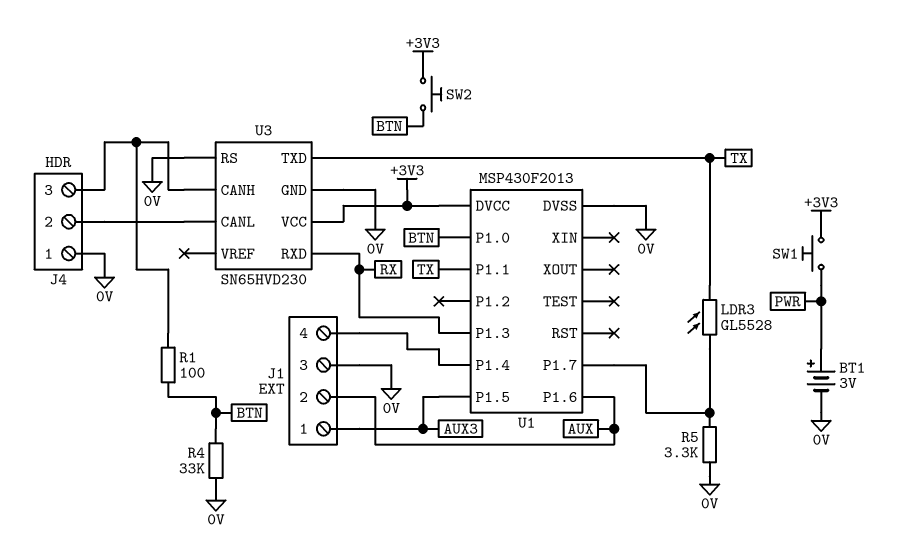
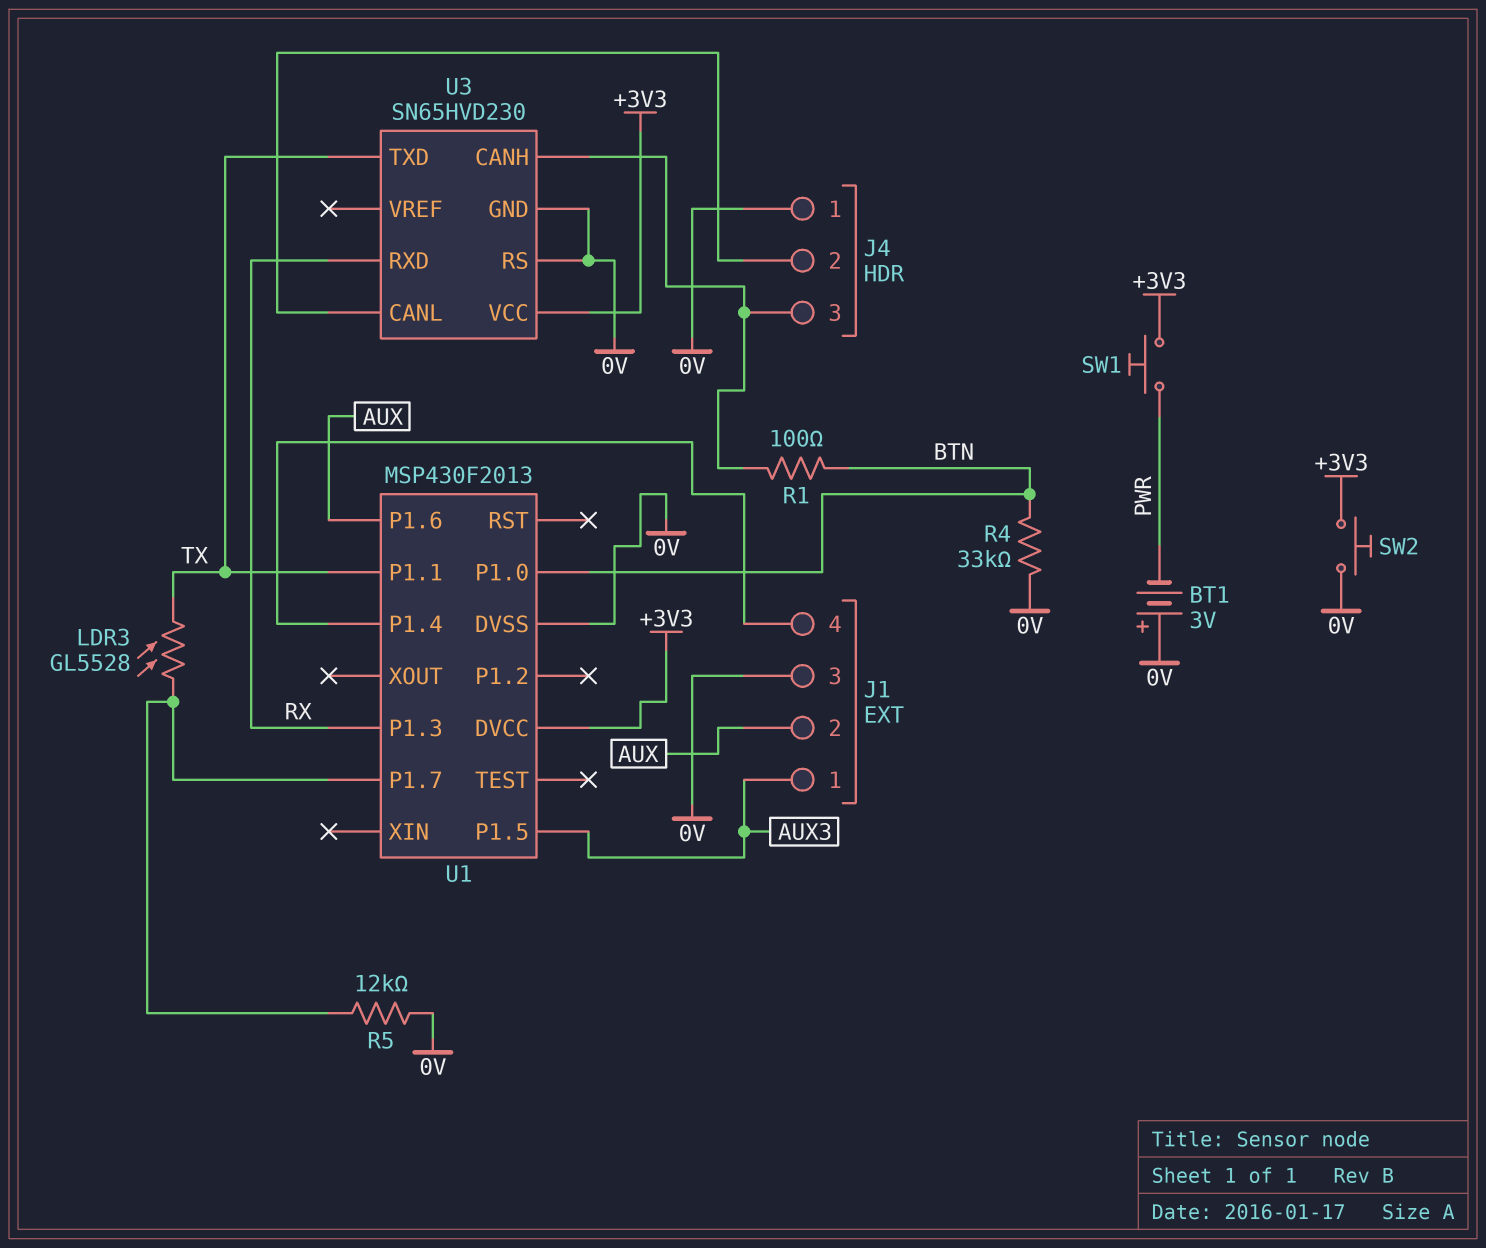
BT1: 3V (plus PWR, minus 0V) -> 3V (plus 0V, minus PWR)
R5: 3.3k (0V, U1/P1.7) -> 12k (0V, U1/P1.7)
SW2: button (+3V3, BTN) -> button (+3V3, 0V)

